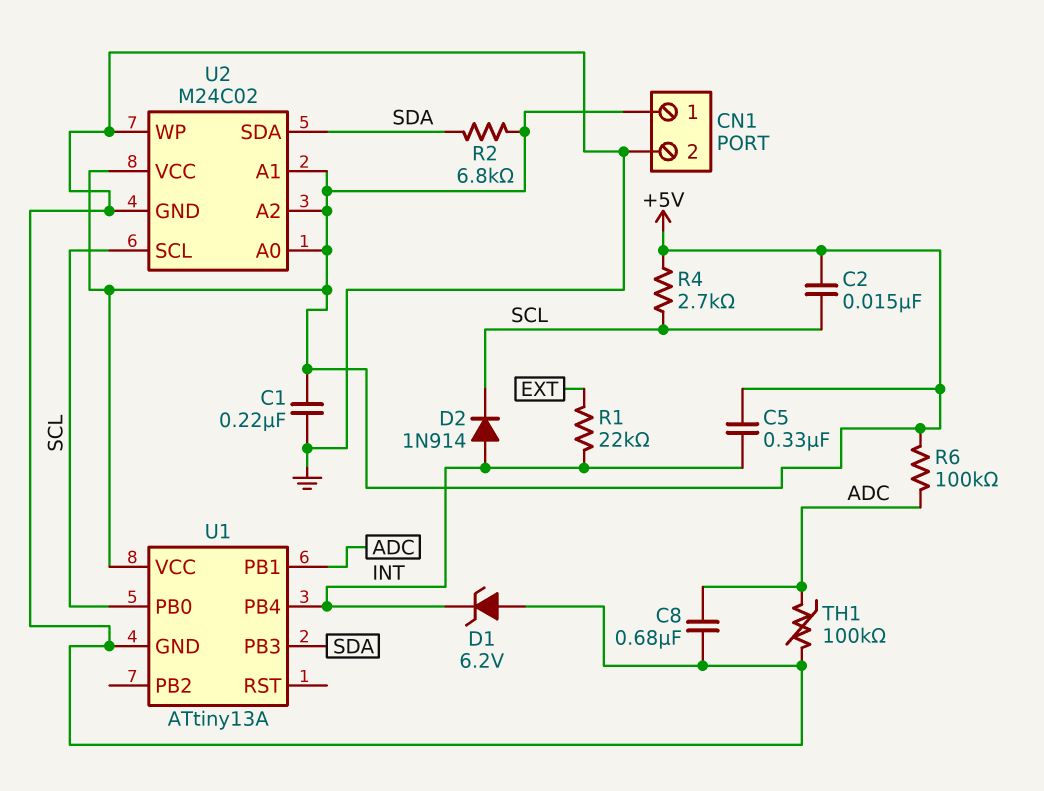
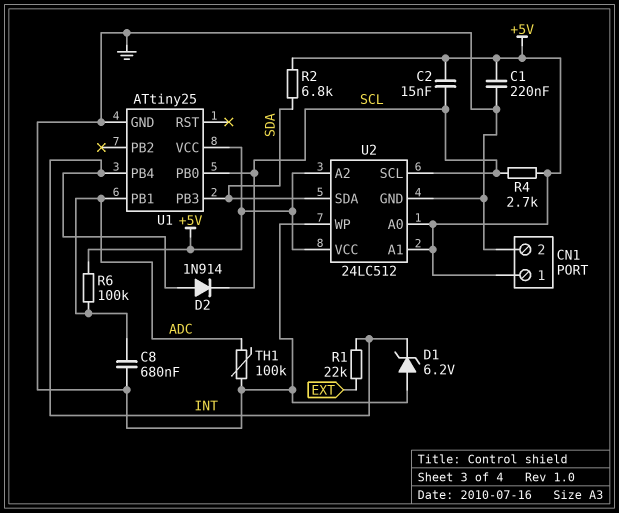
C5: 330nF (+5V, INT) -> none
U1: ATtiny13A -> ATtiny25
U2: M24C02 -> 24LC512

